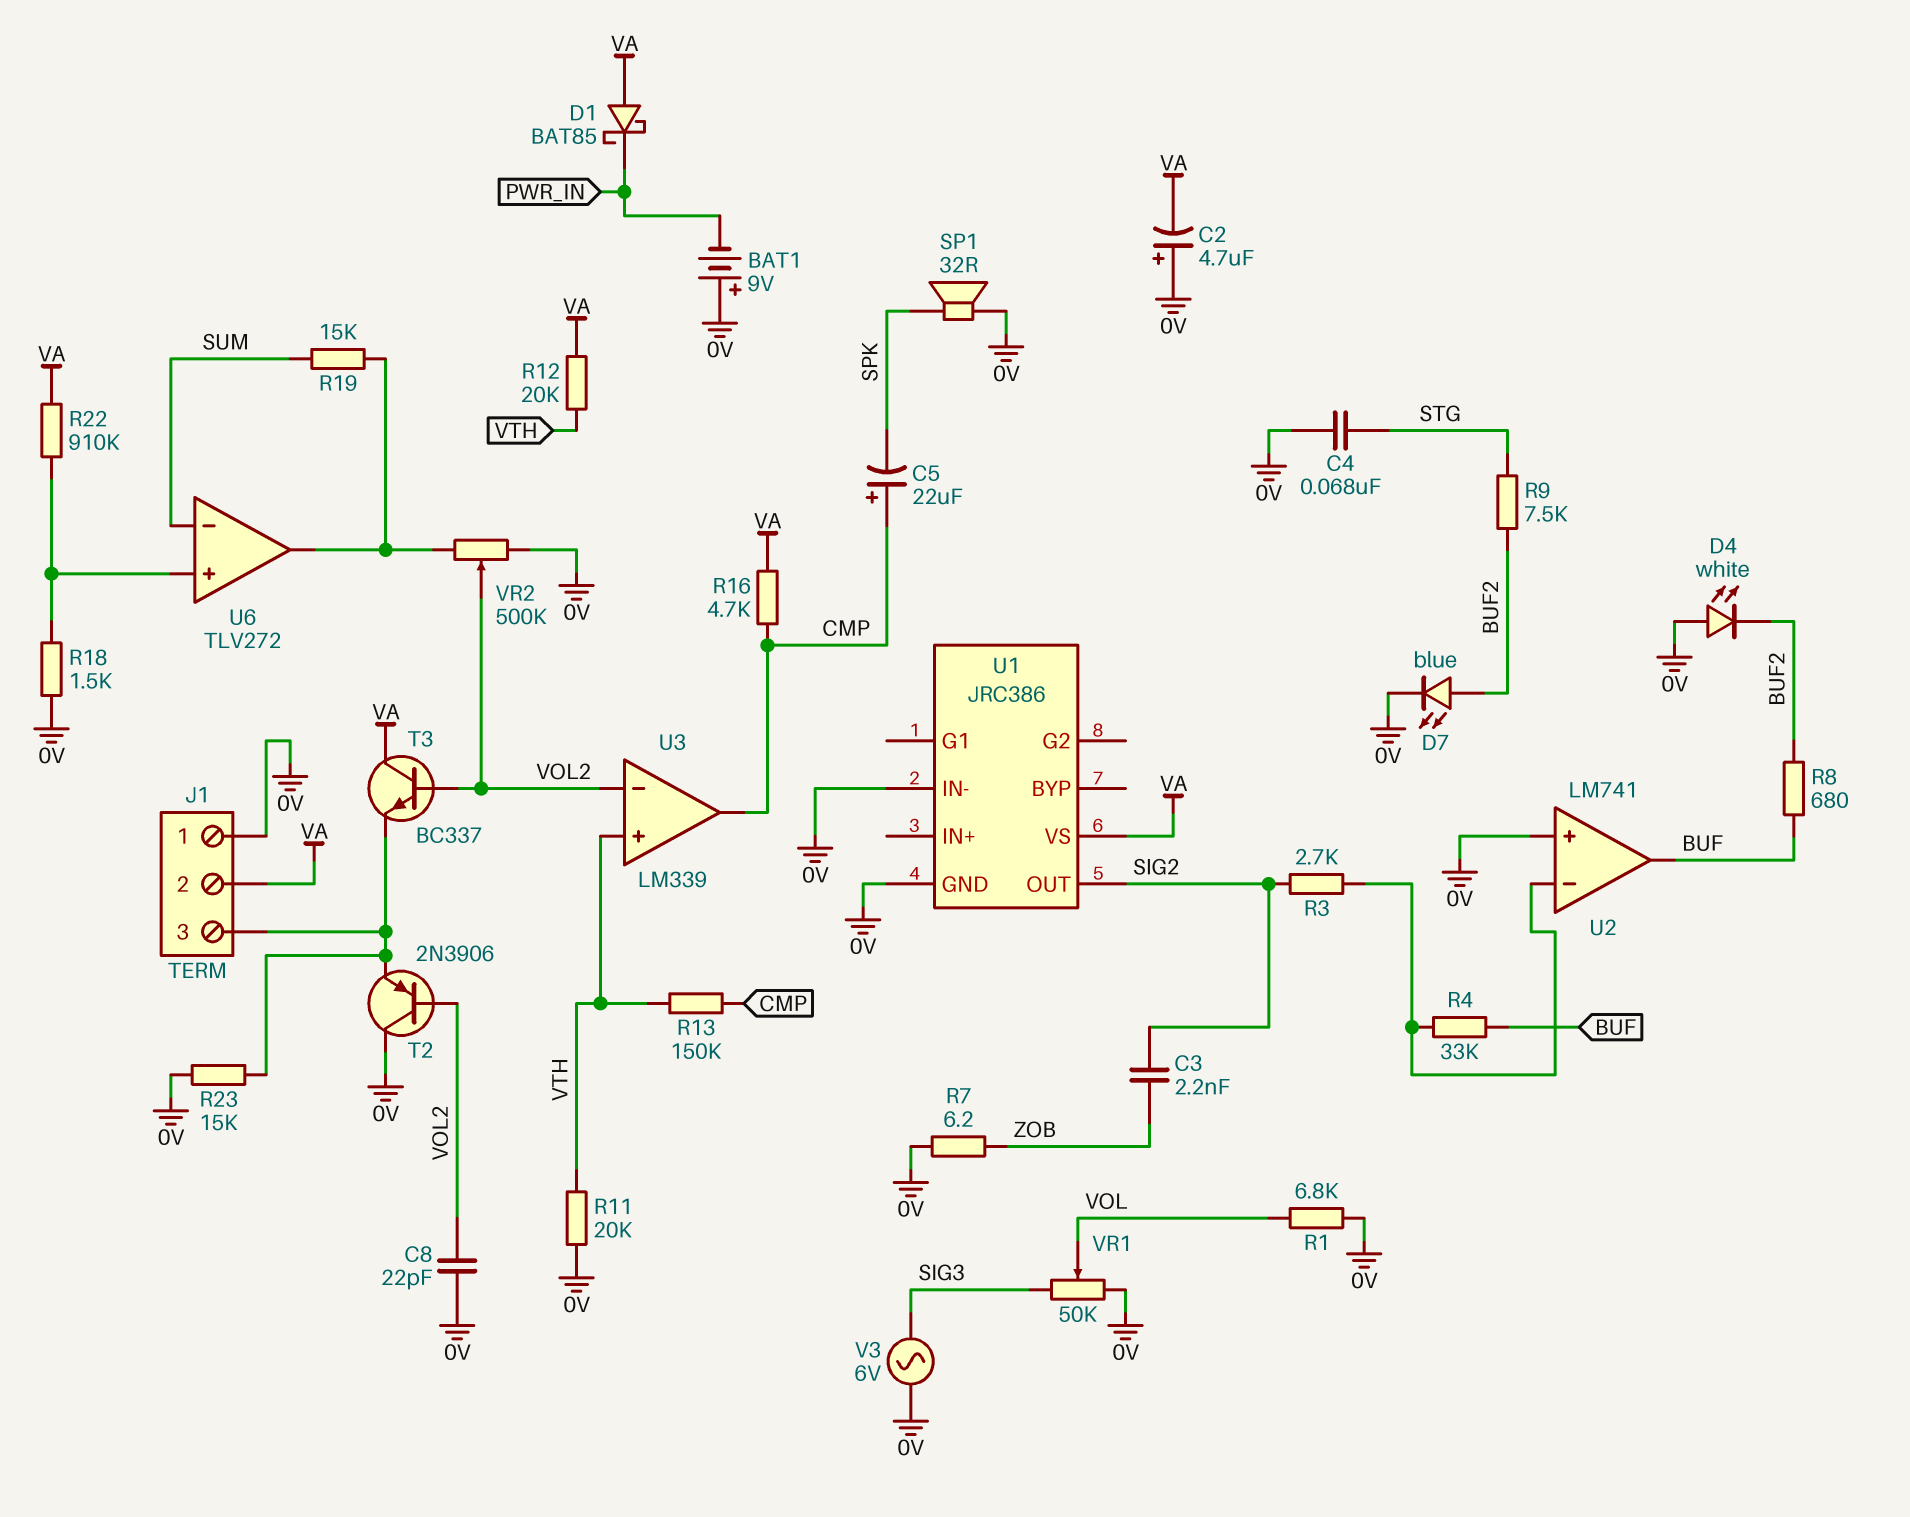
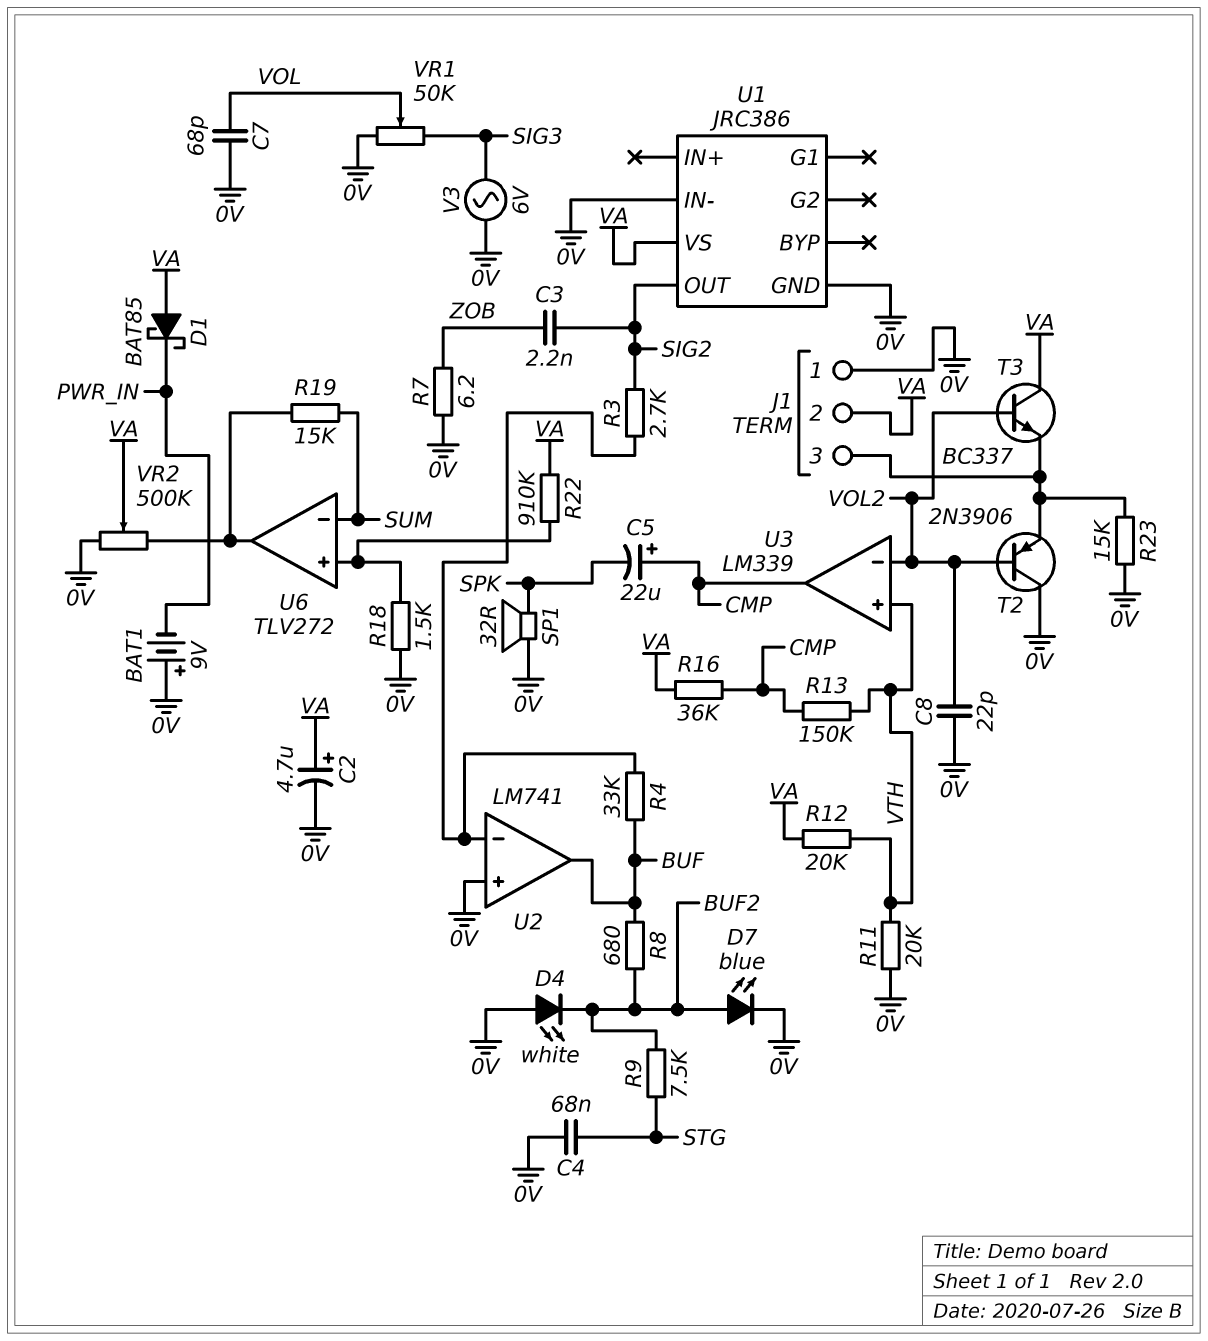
C2: 4.7uF (plus 0V, minus VA) -> 4.7uF (plus VA, minus 0V)
C7: none -> 68pF (0V, VOL)
R1: 6.8k (0V, VOL) -> none
R16: 4.7k (CMP, VA) -> 36k (CMP, VA)
VR2: 500k (0V, U6/out, wiper VOL2) -> 500k (0V, U6/out, wiper VA)

